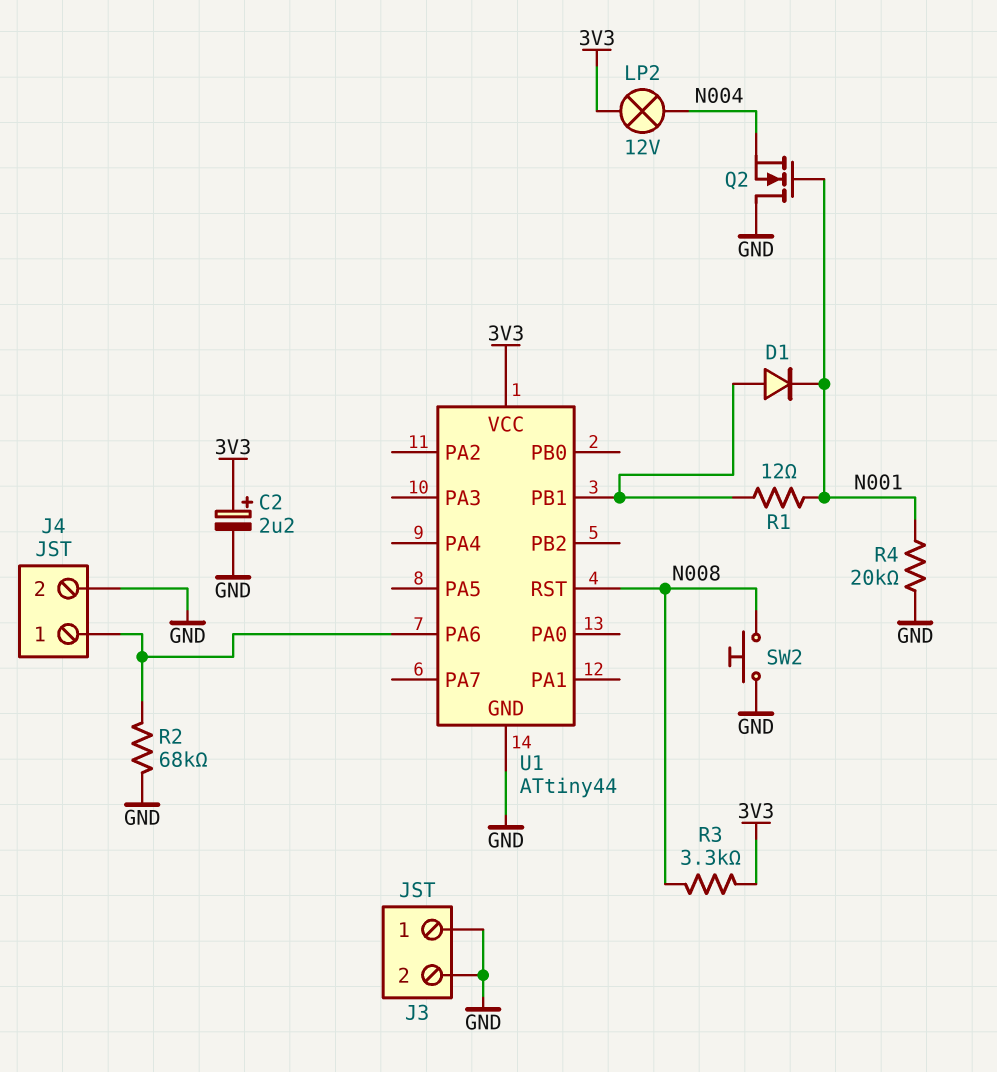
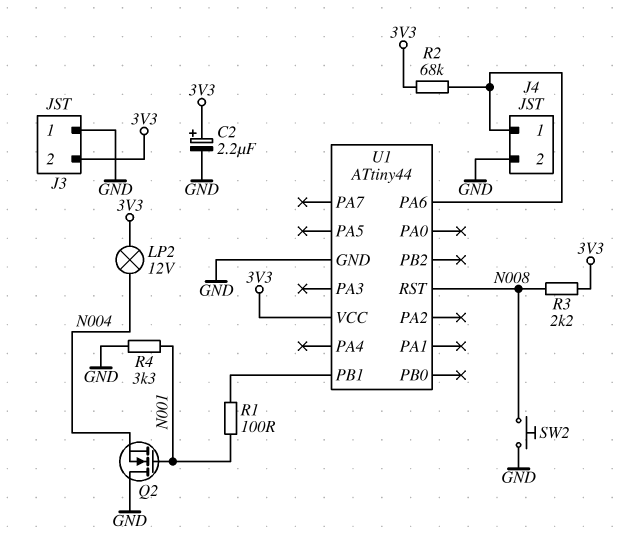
D1: diode (A U1/PB1, K N001) -> none
J3 pin 2: GND -> 3V3
R1: 12 (N001, U1/PB1) -> 100 (N001, U1/PB1)
R2: 68k (GND, J4/1) -> 68k (3V3, J4/1)
R3: 3.3k (3V3, N008) -> 2.2k (3V3, N008)
R4: 20k (GND, N001) -> 3.3k (GND, N001)

